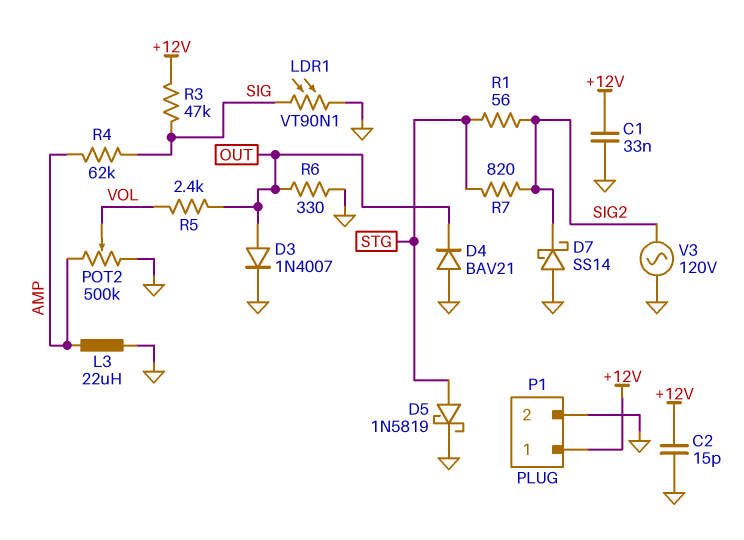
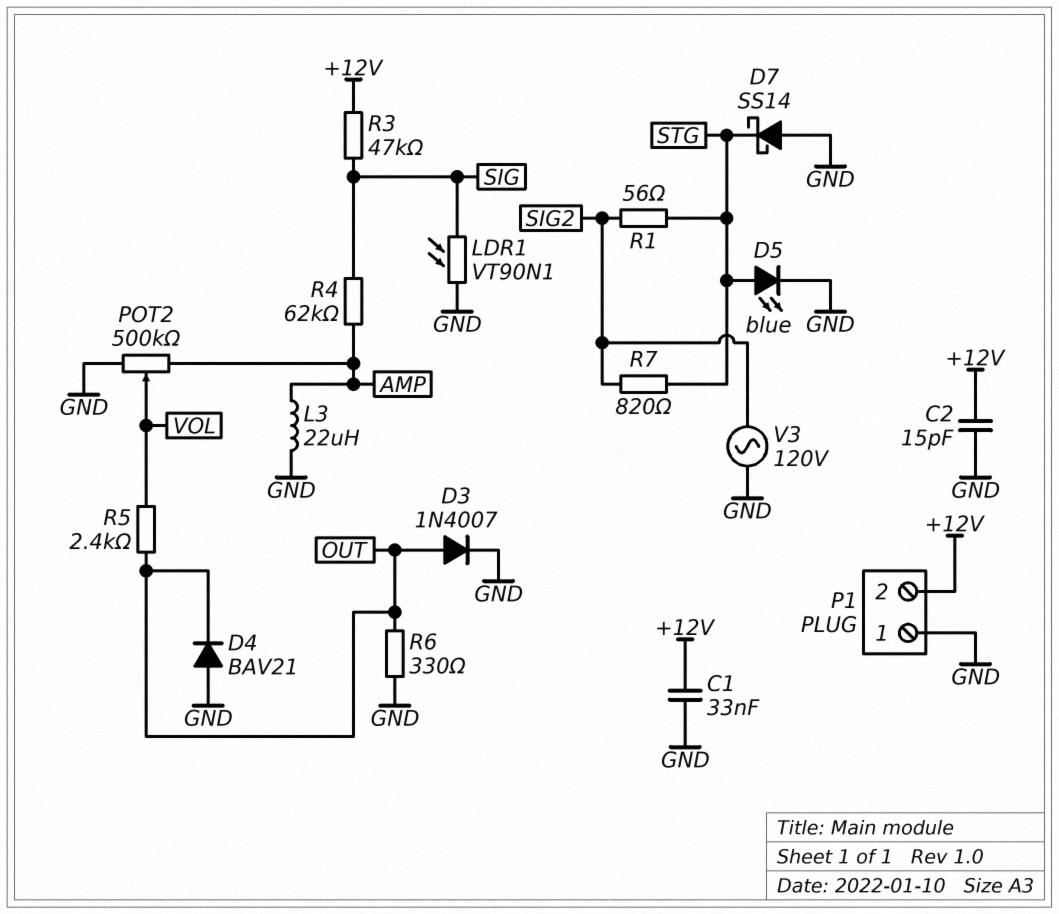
D5: schottky 1N5819 (A STG, K GND) -> LED blue (A STG, K GND)
D7: schottky SS14 (A GND, K SIG2) -> schottky SS14 (A GND, K STG)
P1 pin 1: +12V -> GND
P1 pin 2: GND -> +12V

